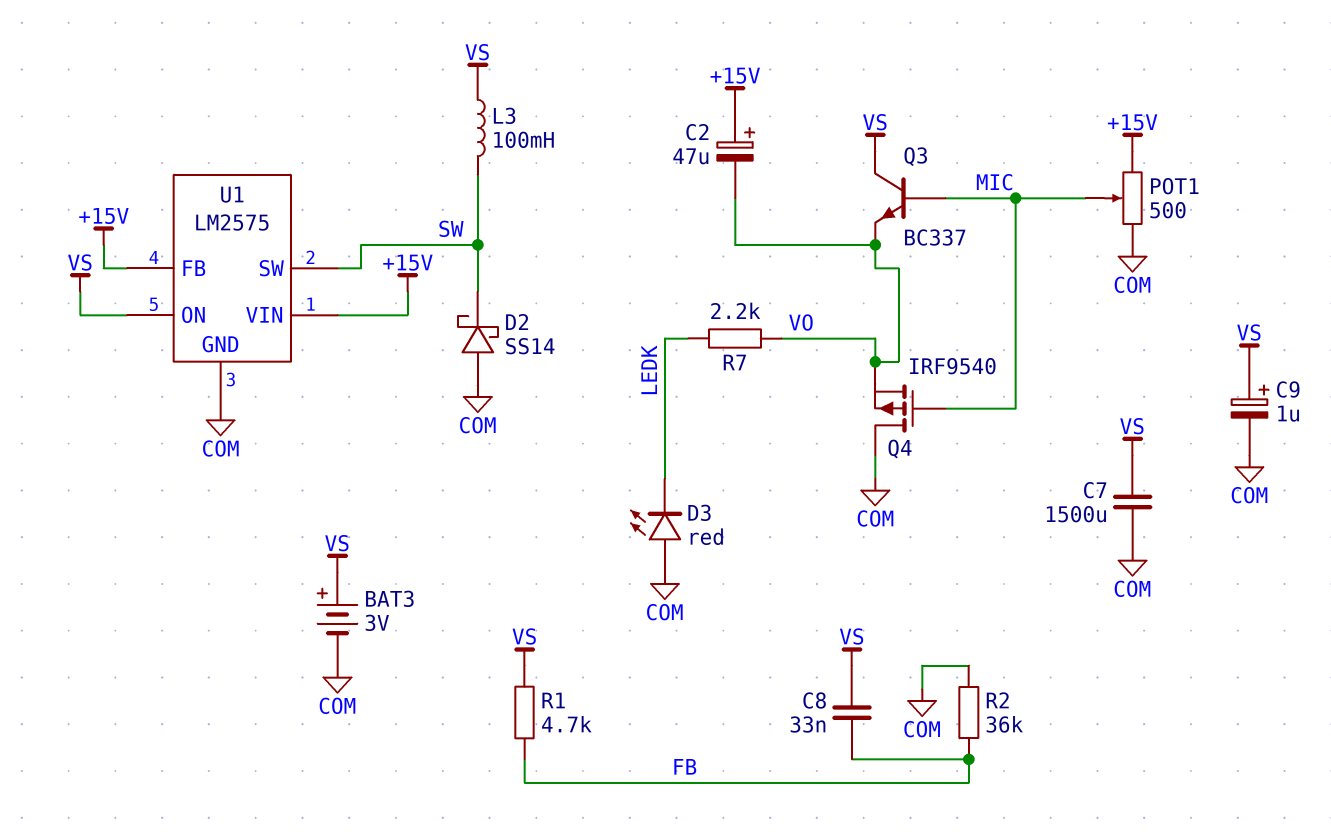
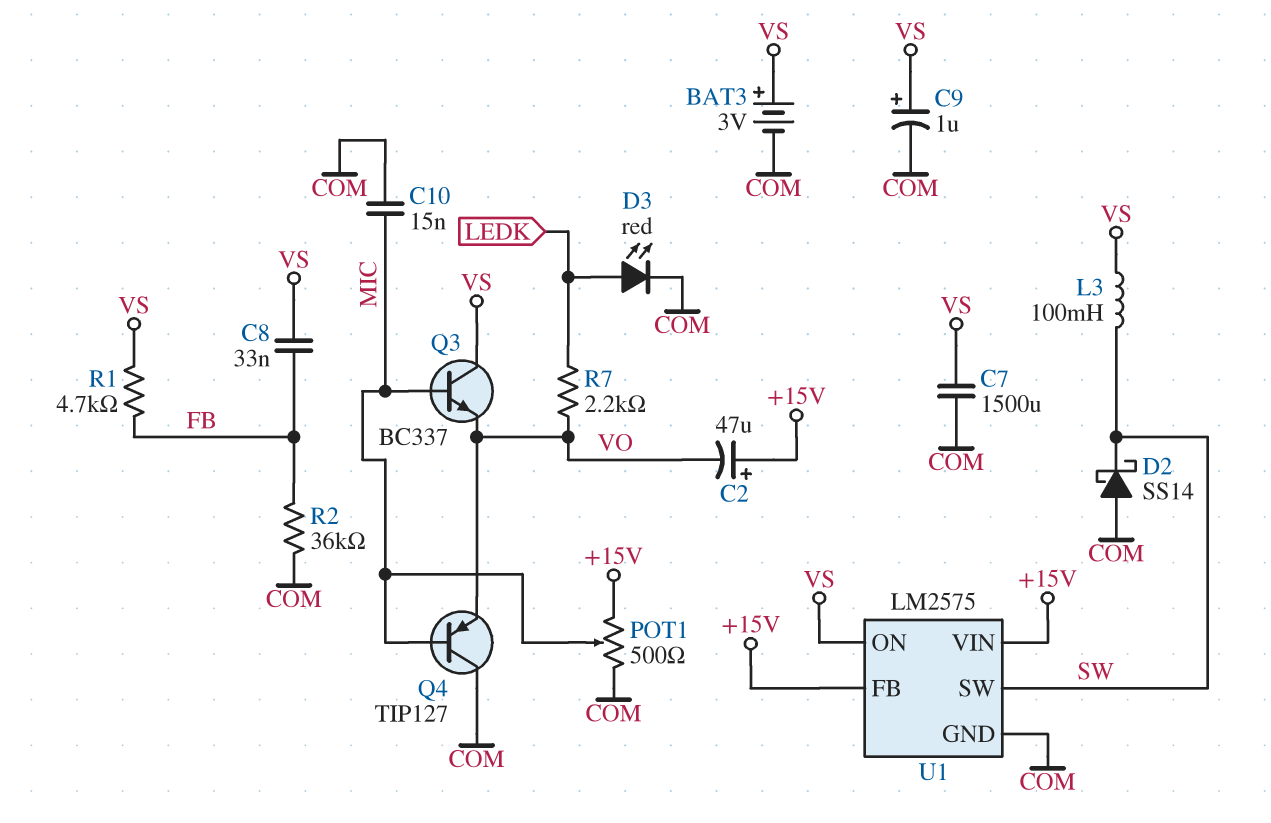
C10: none -> 15nF (COM, MIC)
D3: LED red (A COM, K LEDK) -> LED red (A LEDK, K COM)
Q4: PMOS IRF9540 (G MIC, D COM, S VO) -> PNP TIP127 (B MIC, C COM, E VO)

